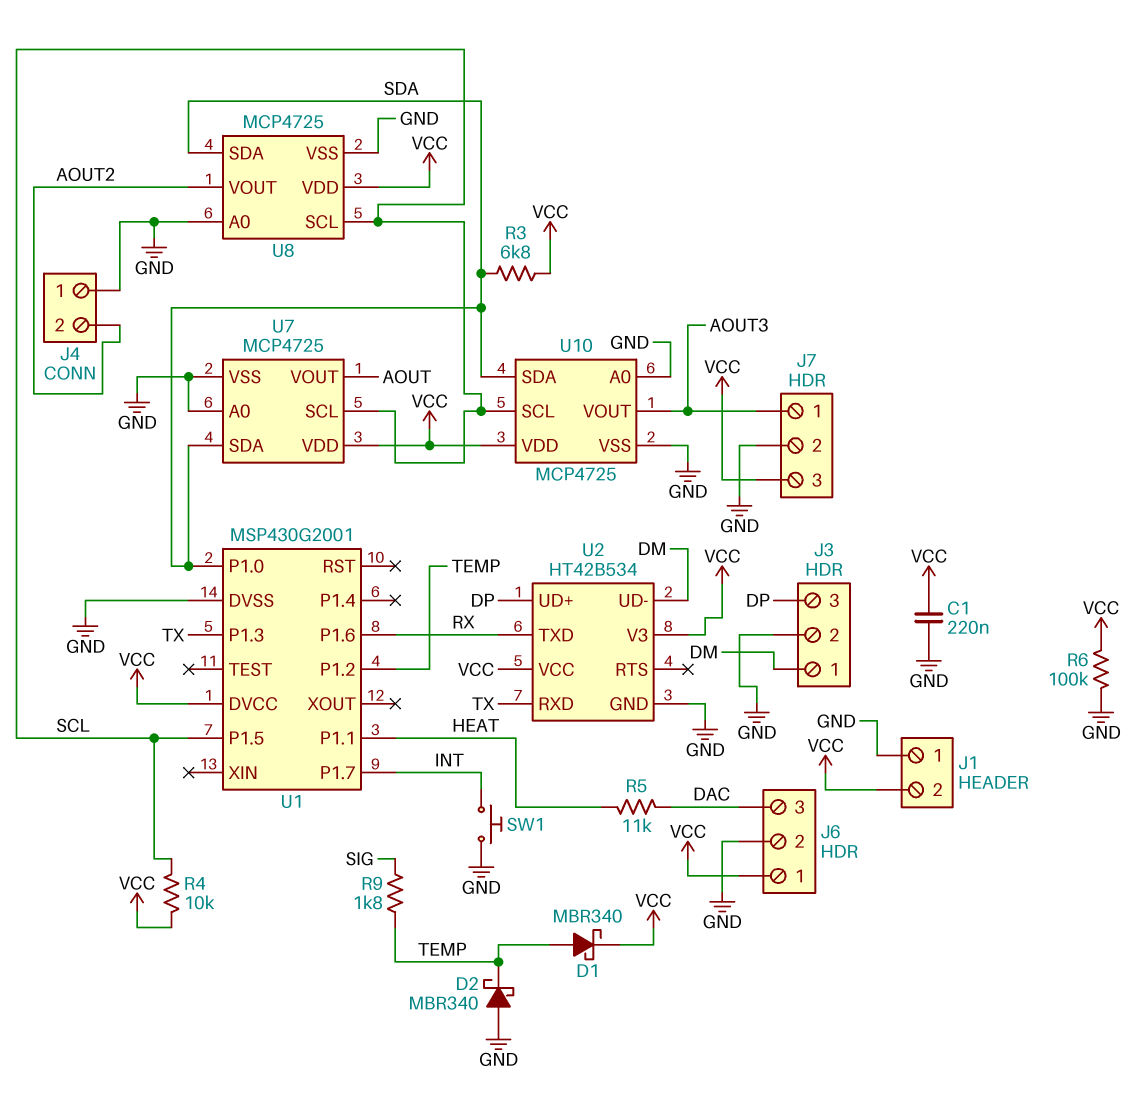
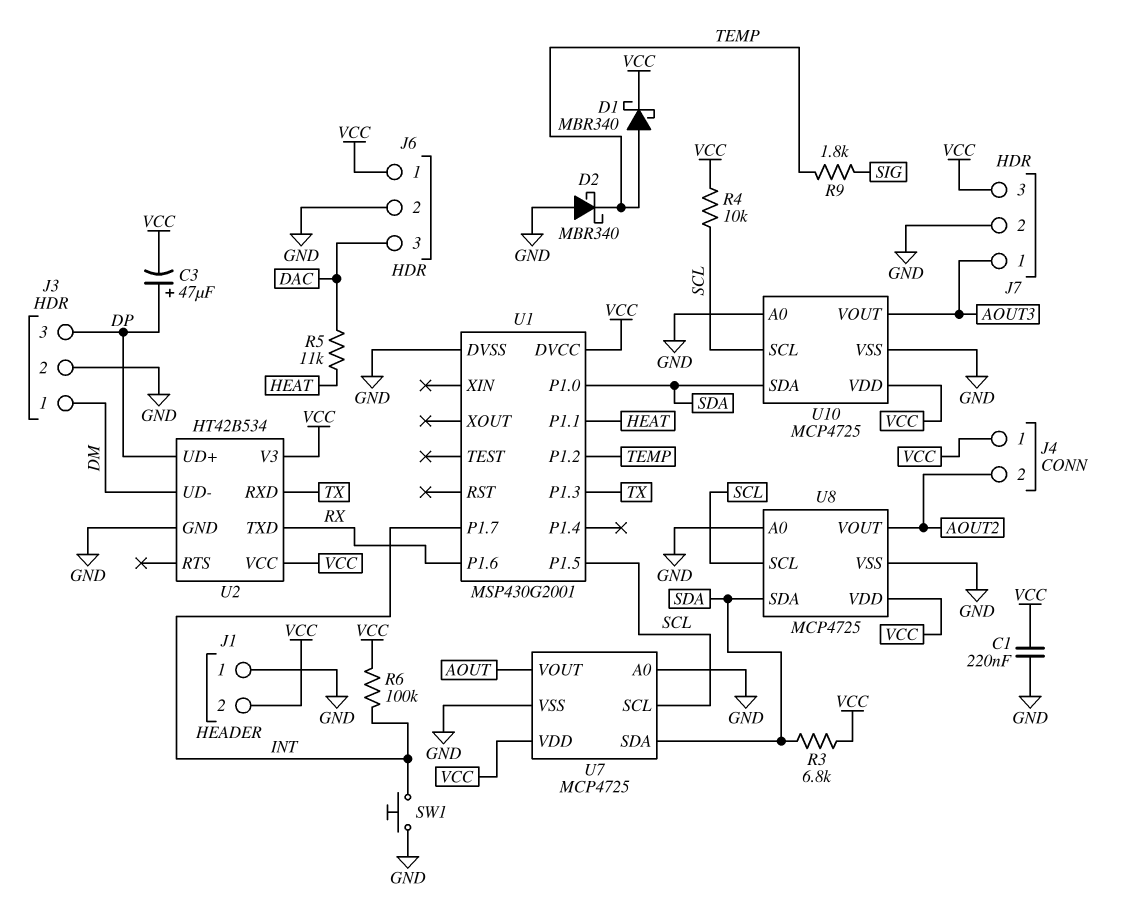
C3: none -> 47uF (plus DP, minus VCC)
J4 pin 1: GND -> VCC
R6: 100k (GND, VCC) -> 100k (INT, VCC)

